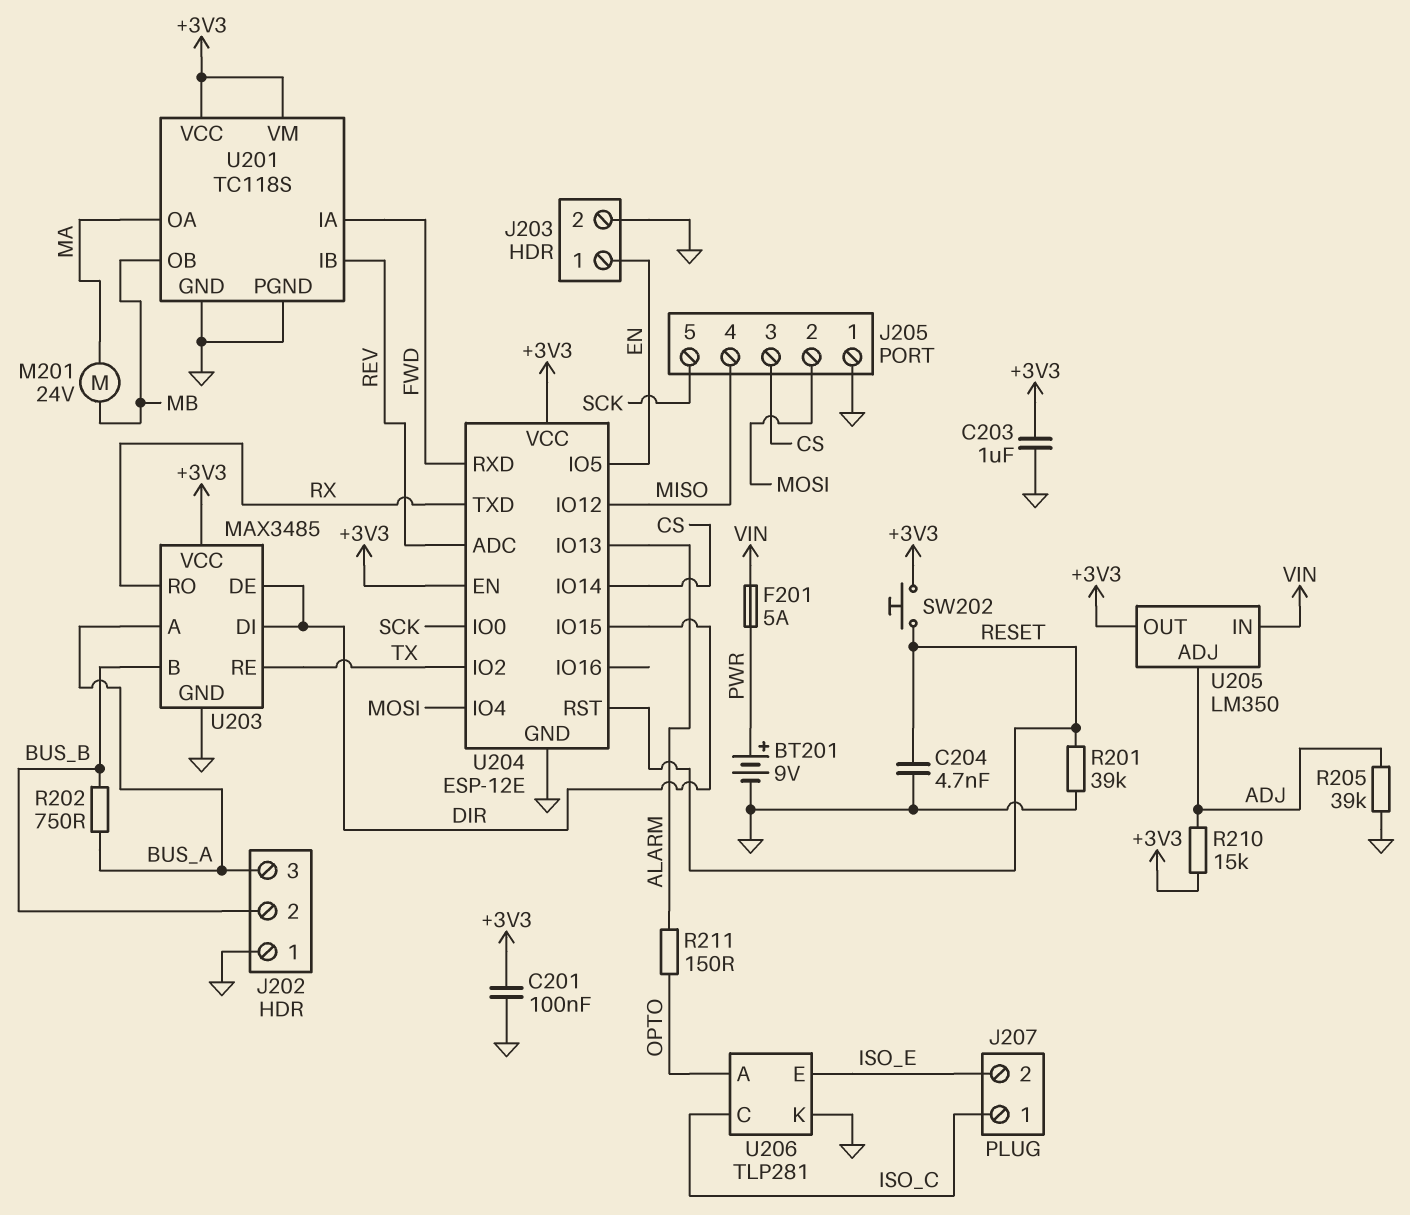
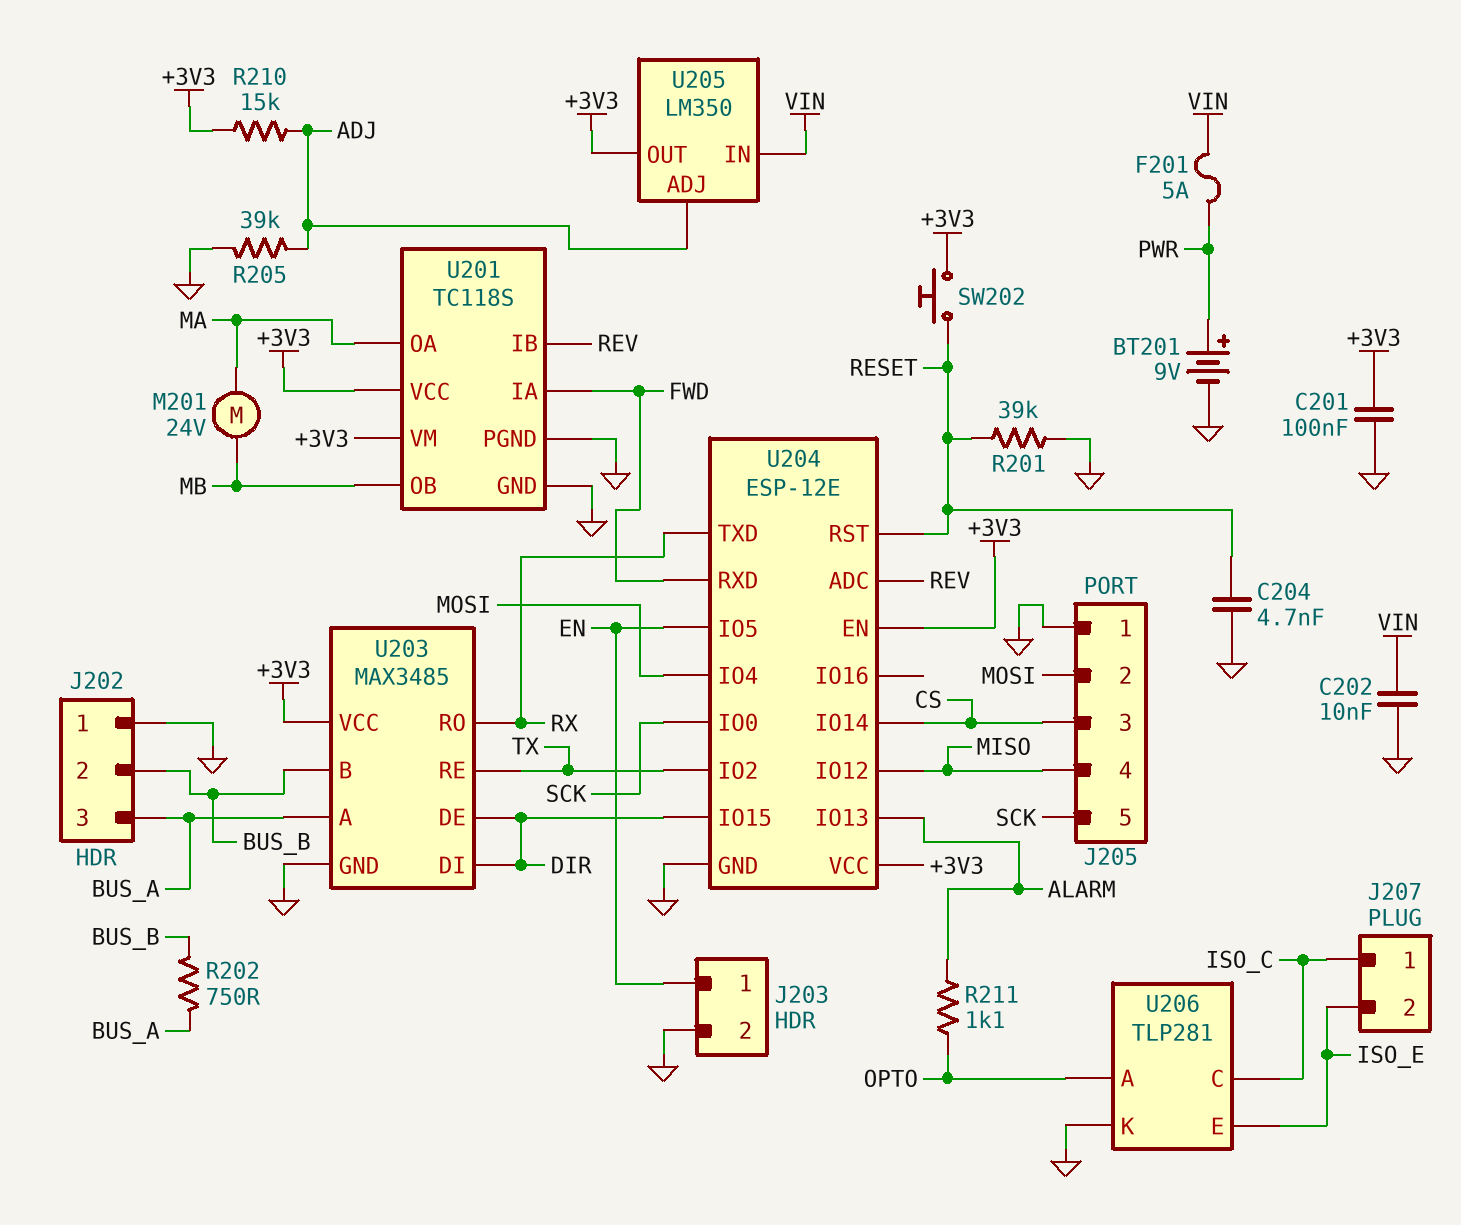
C202: none -> 10nF (GND, VIN)
C203: 1uF (+3V3, GND) -> none
R211: 150 (ALARM, OPTO) -> 1.1k (ALARM, OPTO)

